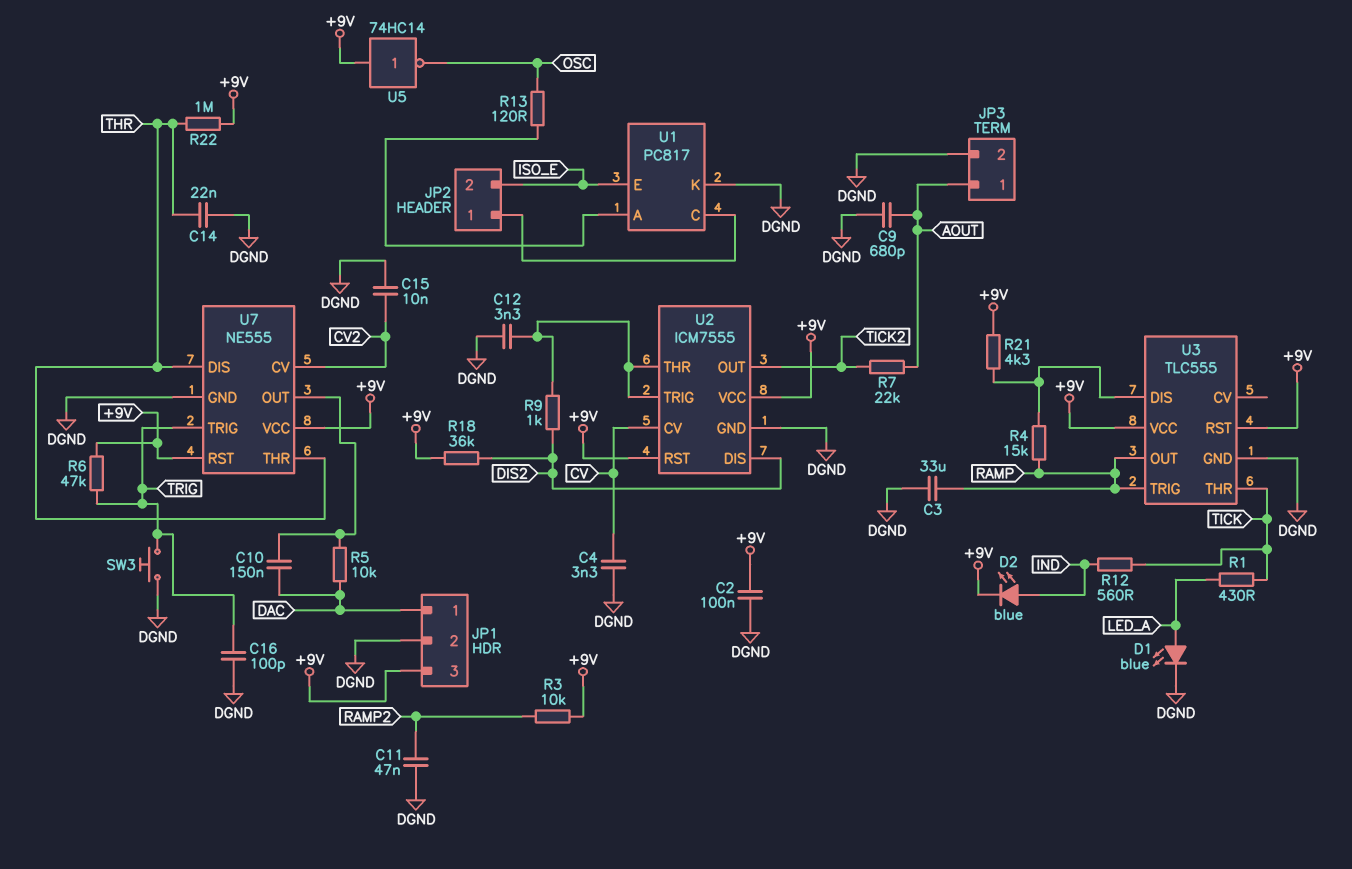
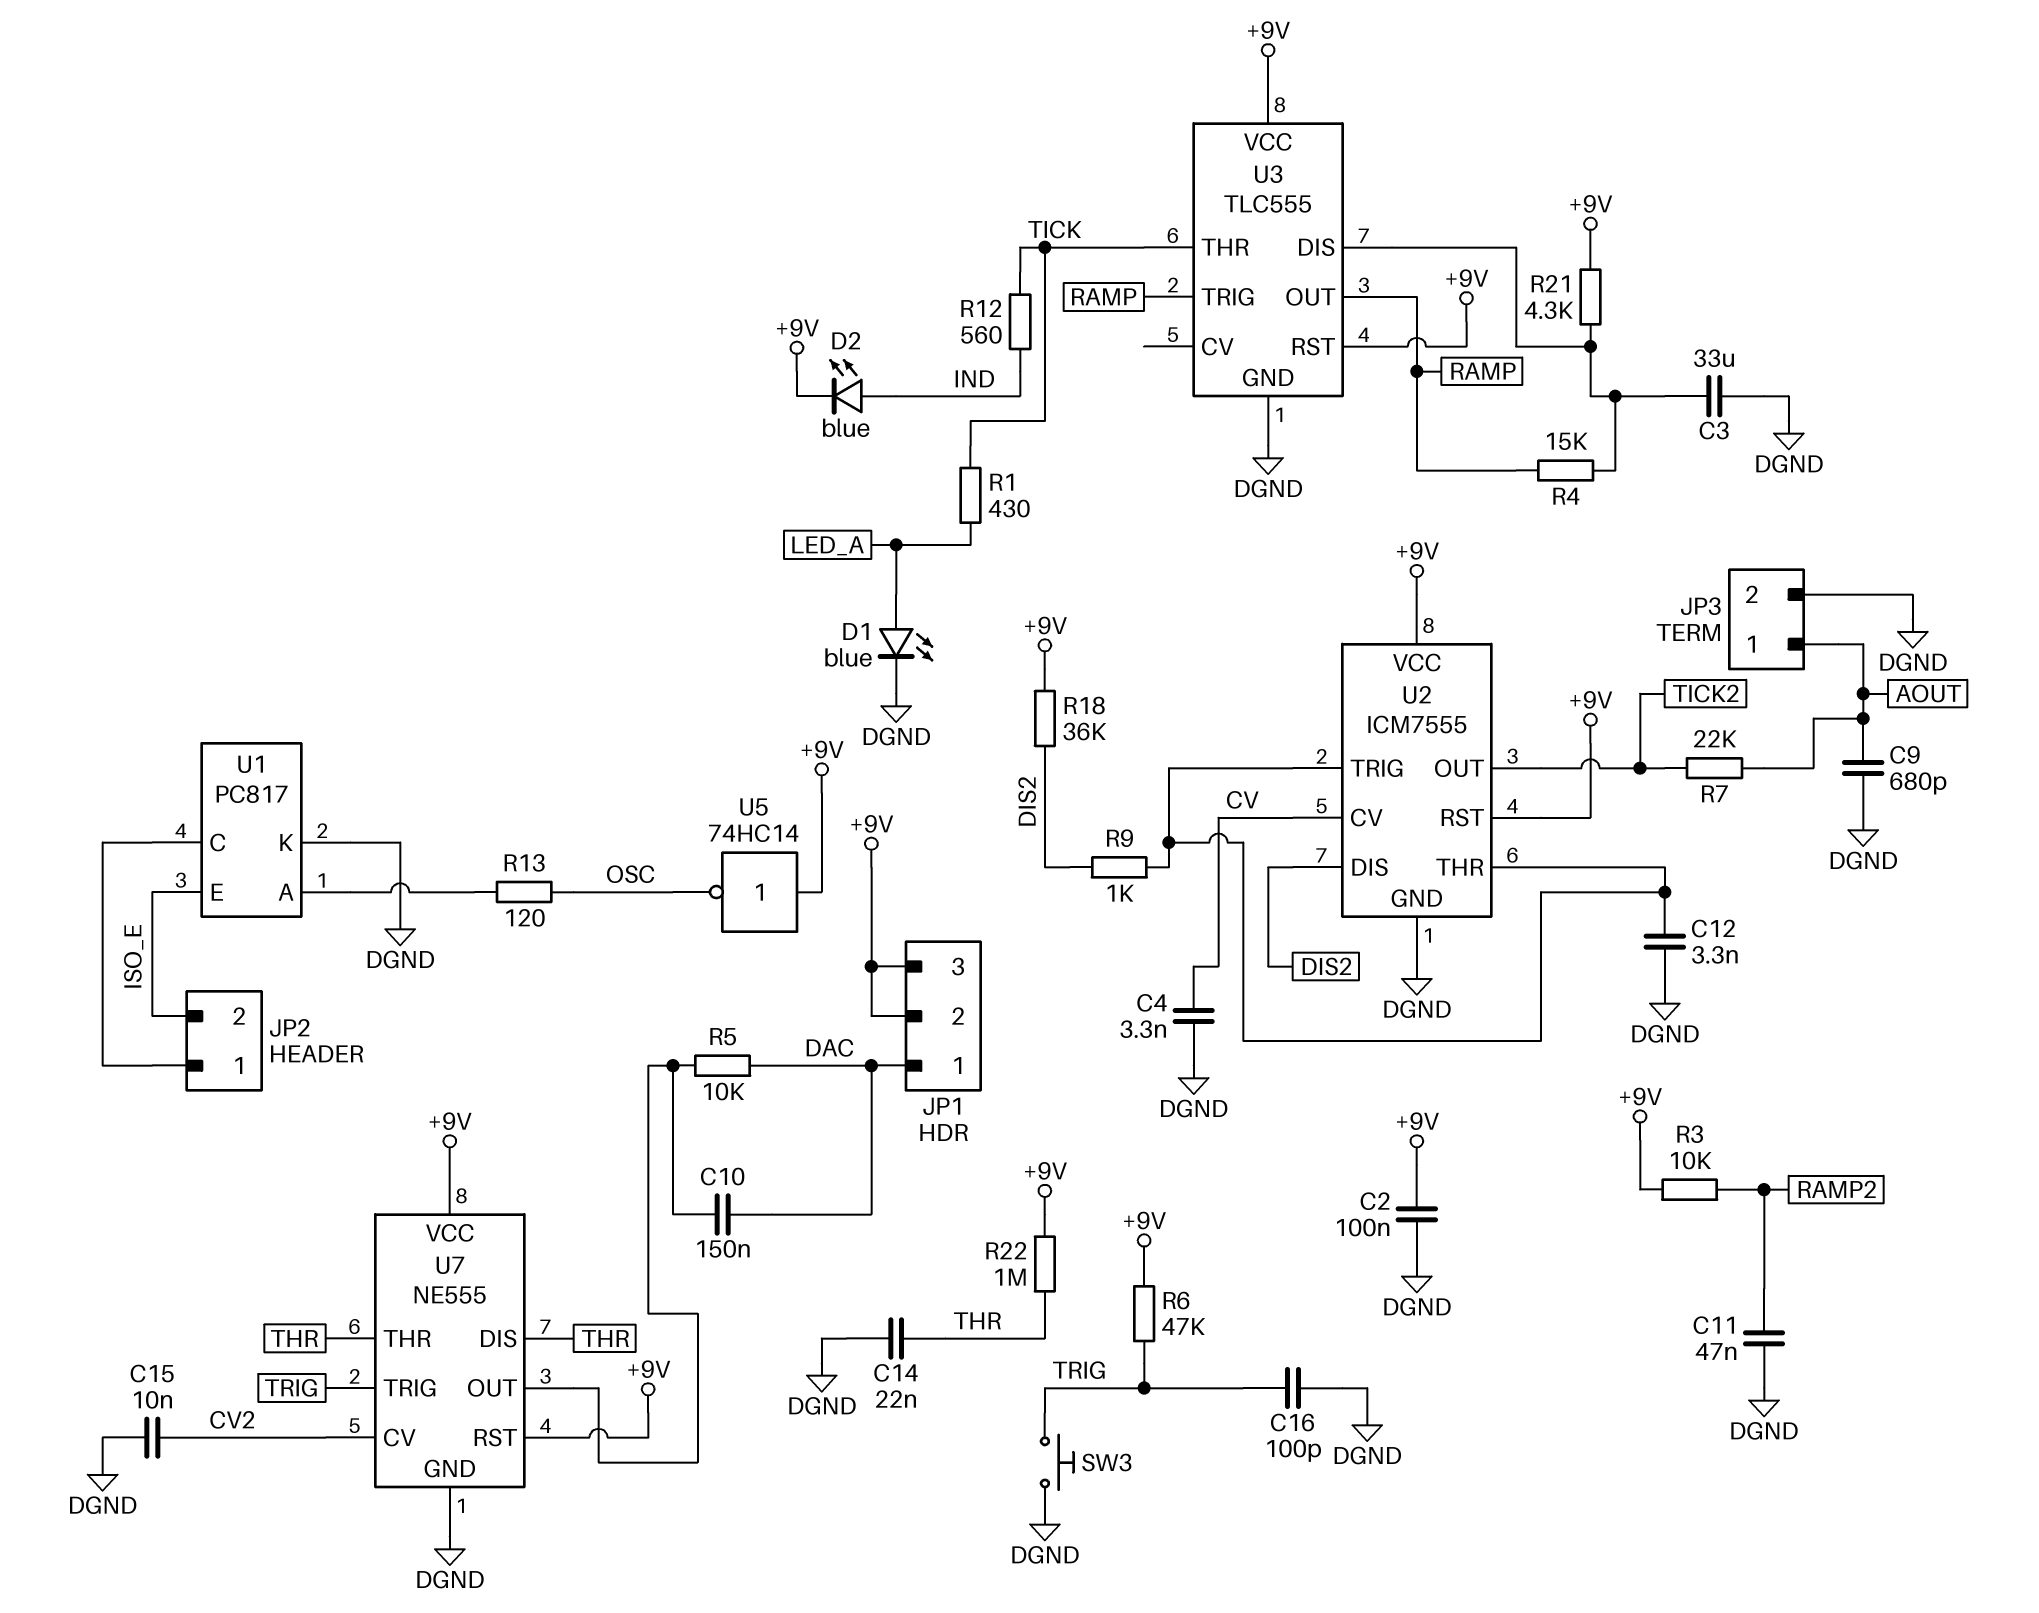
C3: 33uF (DGND, RAMP) -> 33uF (DGND, U3/DIS)
JP1 pin 2: DGND -> +9V

